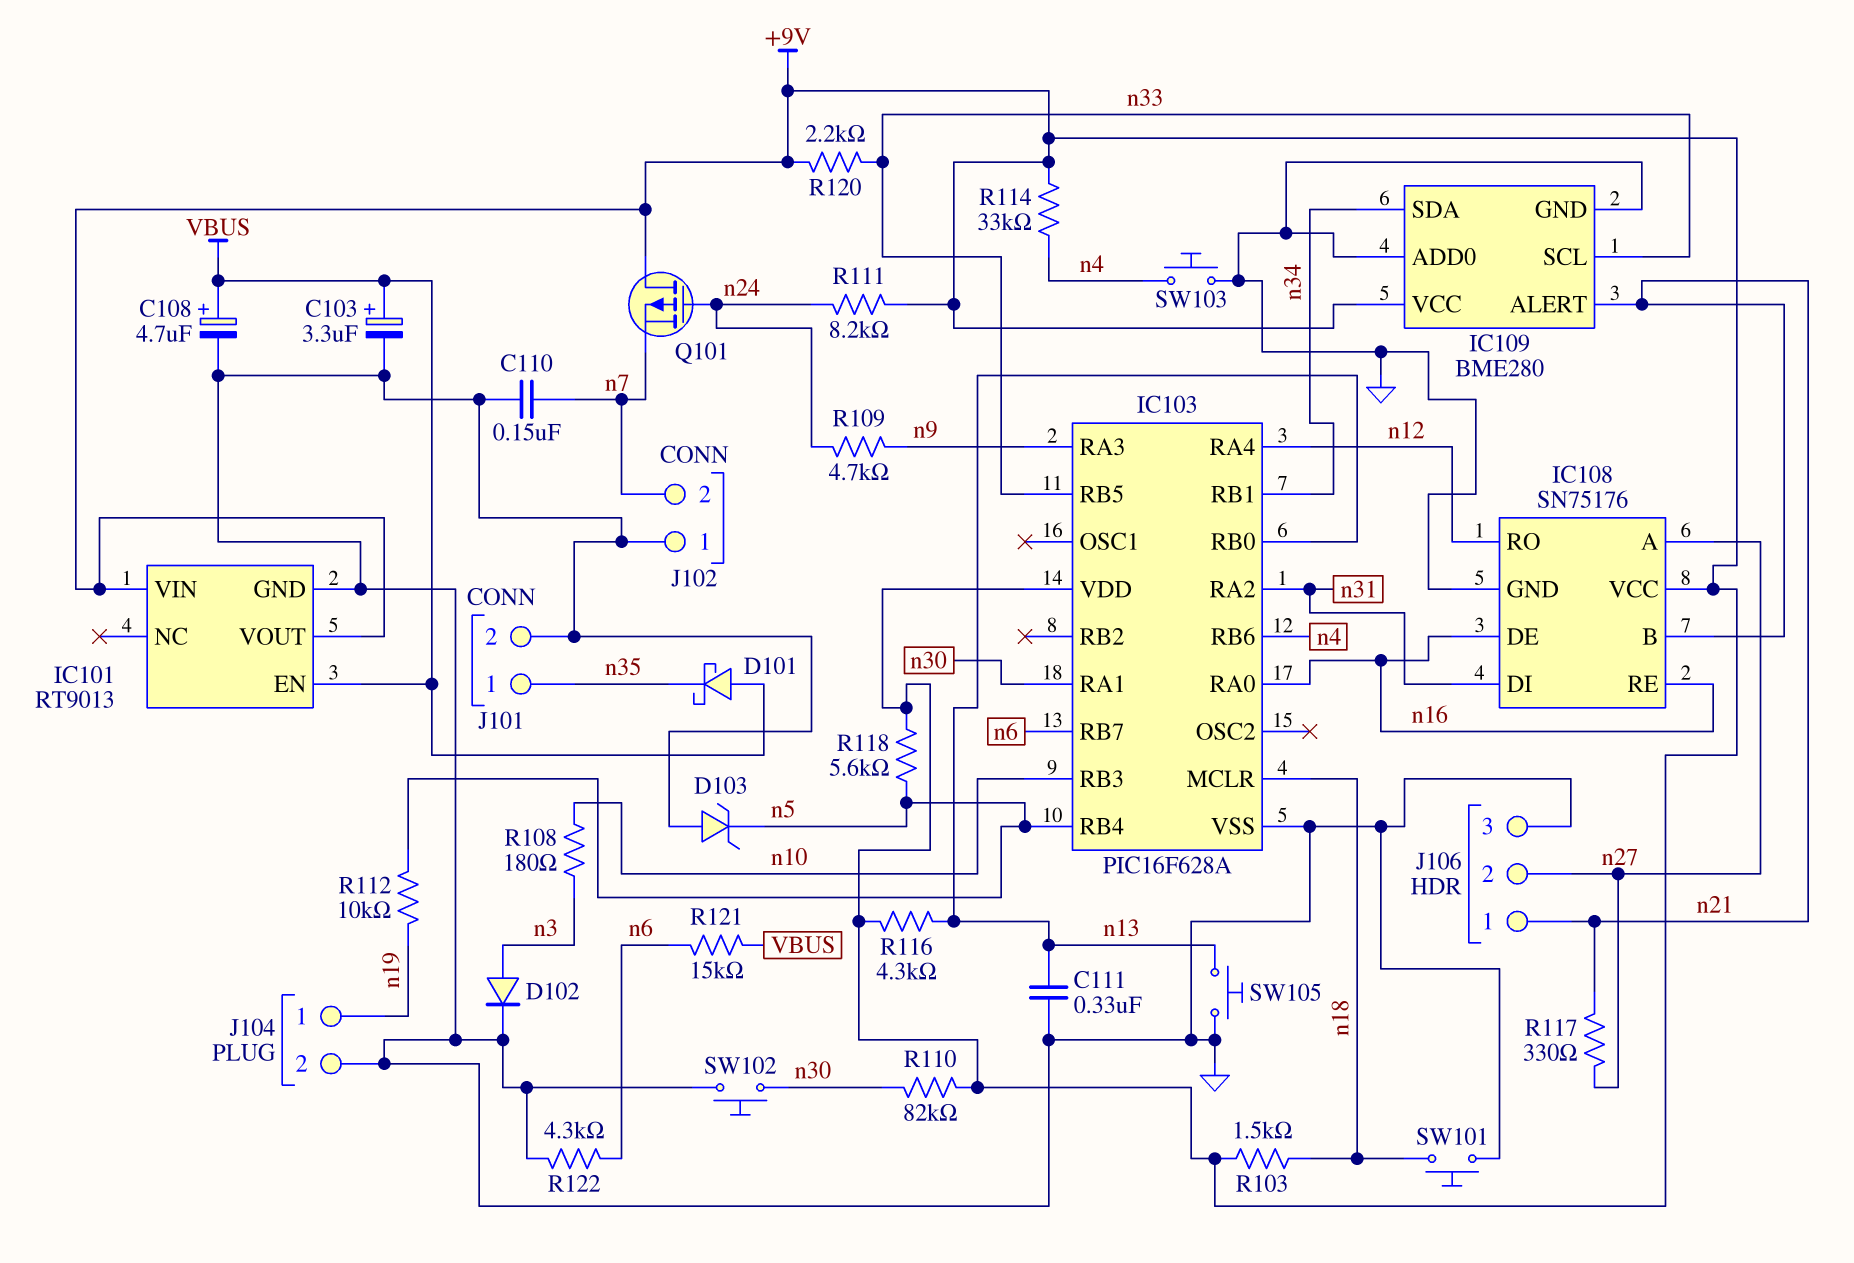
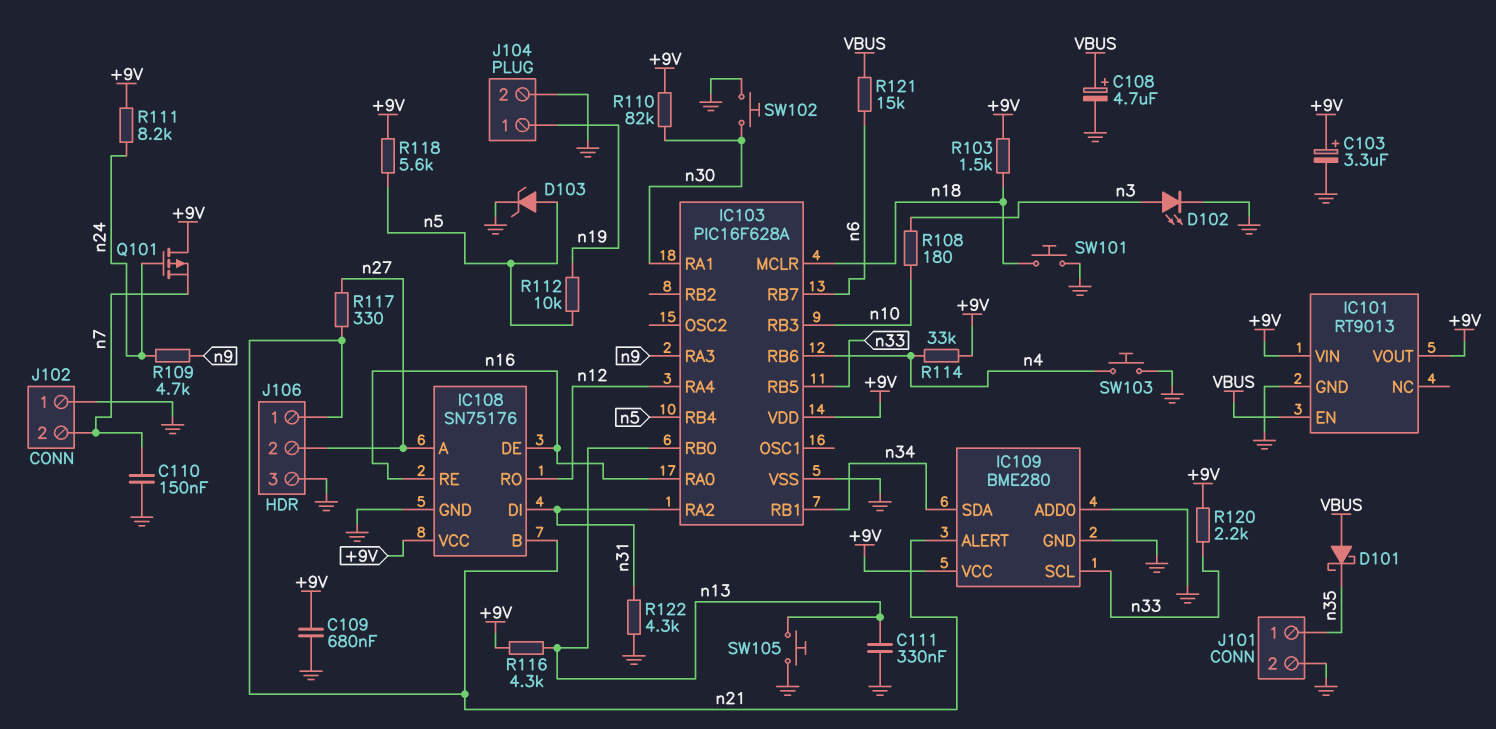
C103: 3.3uF (plus VBUS, minus GND) -> 3.3uF (plus +9V, minus GND)
C109: none -> 680nF (+9V, GND)
D102: diode (A n3, K GND) -> LED (A n3, K GND)
D103: zener (A GND, K n5) -> zener (A n5, K GND)
R122: 4.3k (GND, n6) -> 4.3k (GND, n31)

